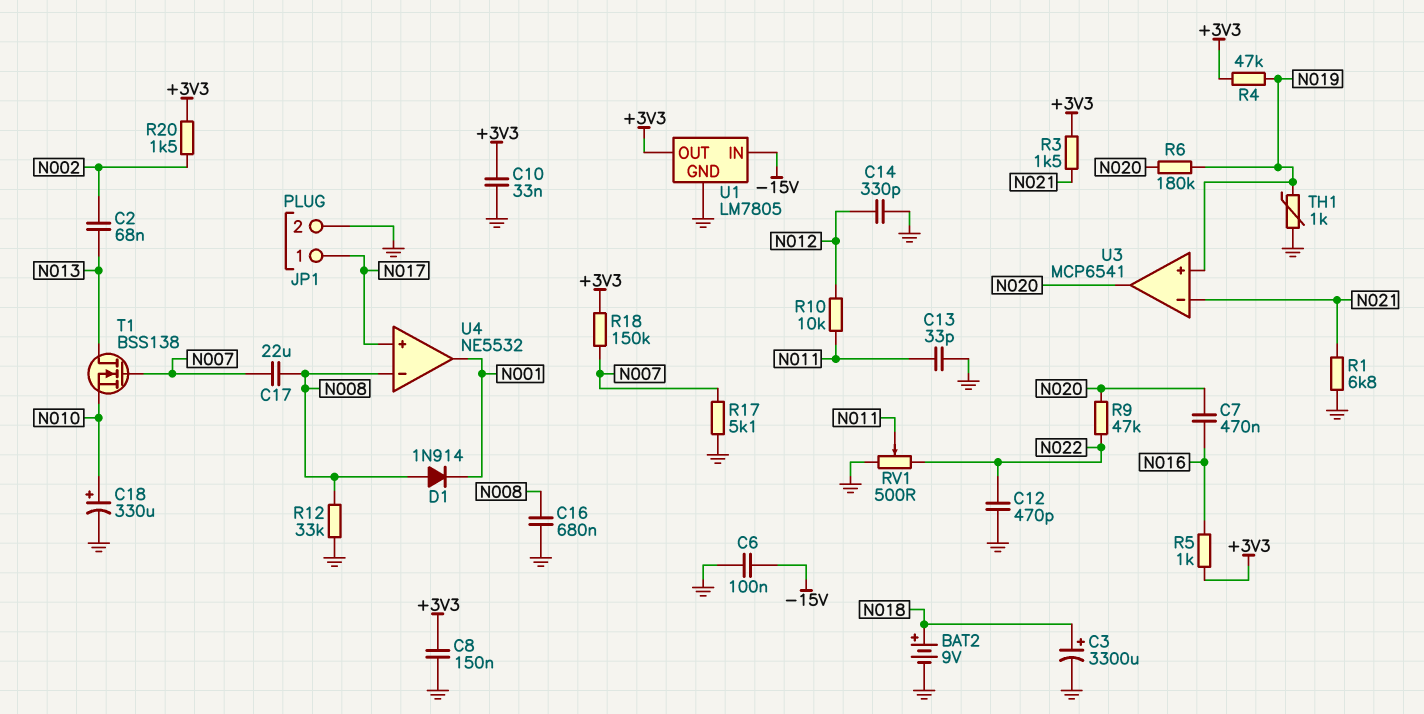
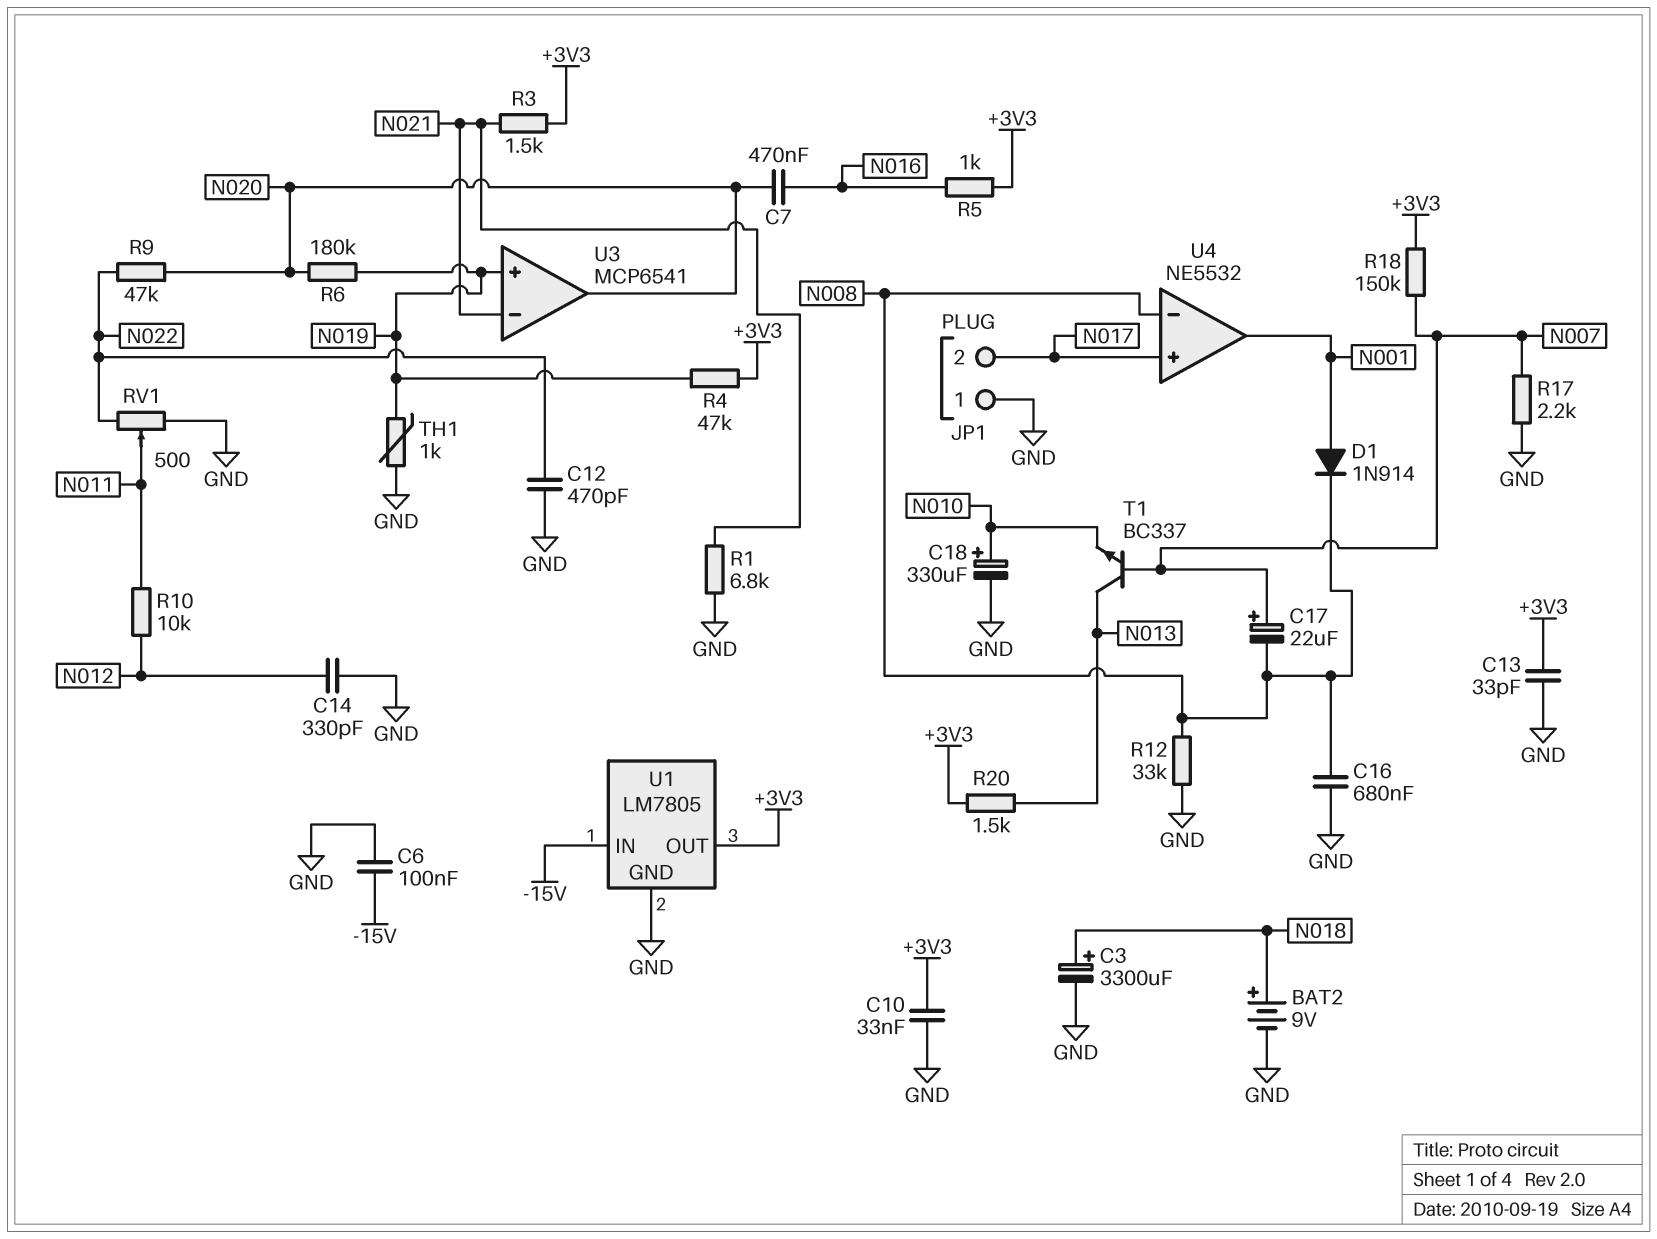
C2: 68nF (N002, N013) -> none
C8: 150nF (+3V3, GND) -> none
C13: 33pF (GND, N011) -> 33pF (+3V3, GND)
C17: 22uF (N007, N008) -> 22uF (plus N007, minus N008)
D1: diode 1N914 (A N008, K N001) -> diode 1N914 (A N001, K N008)
JP1 pin 1: N017 -> GND
JP1 pin 2: GND -> N017
R17: 5.1k (GND, N007) -> 2.2k (GND, N007)
R20: 1.5k (+3V3, N002) -> 1.5k (+3V3, N013)
T1: NMOS BSS138 (G N007, D N013, S N010) -> NPN BC337 (B N007, C N013, E N010)

